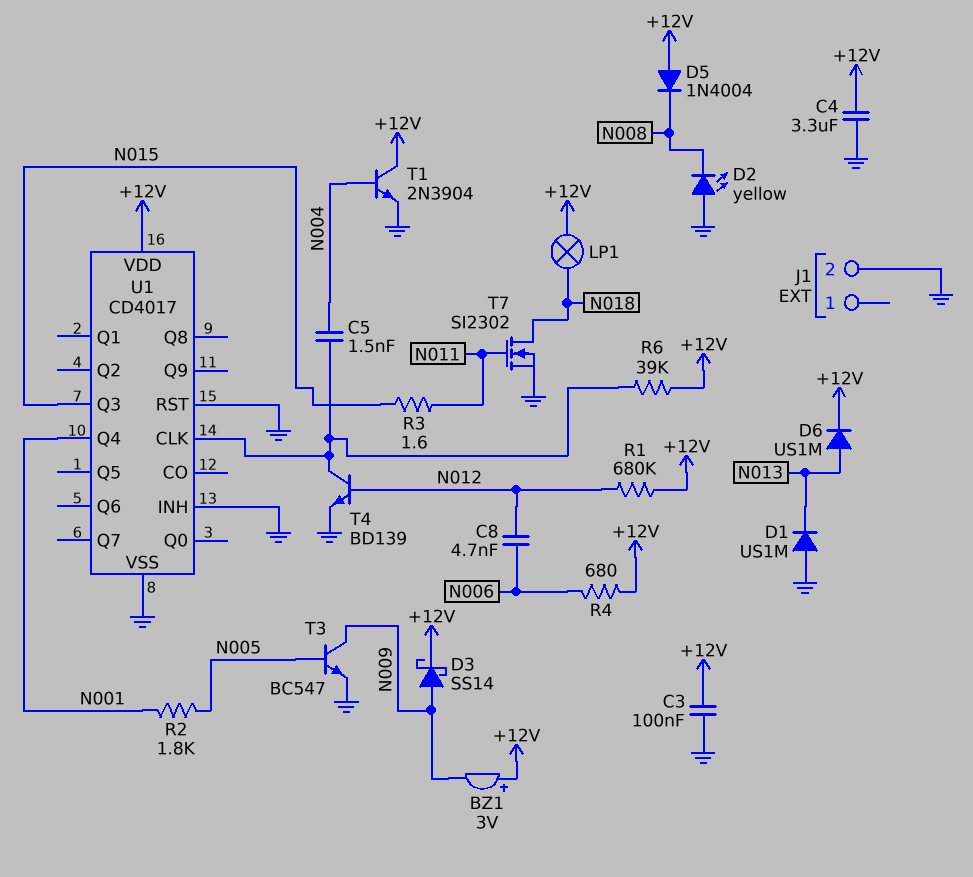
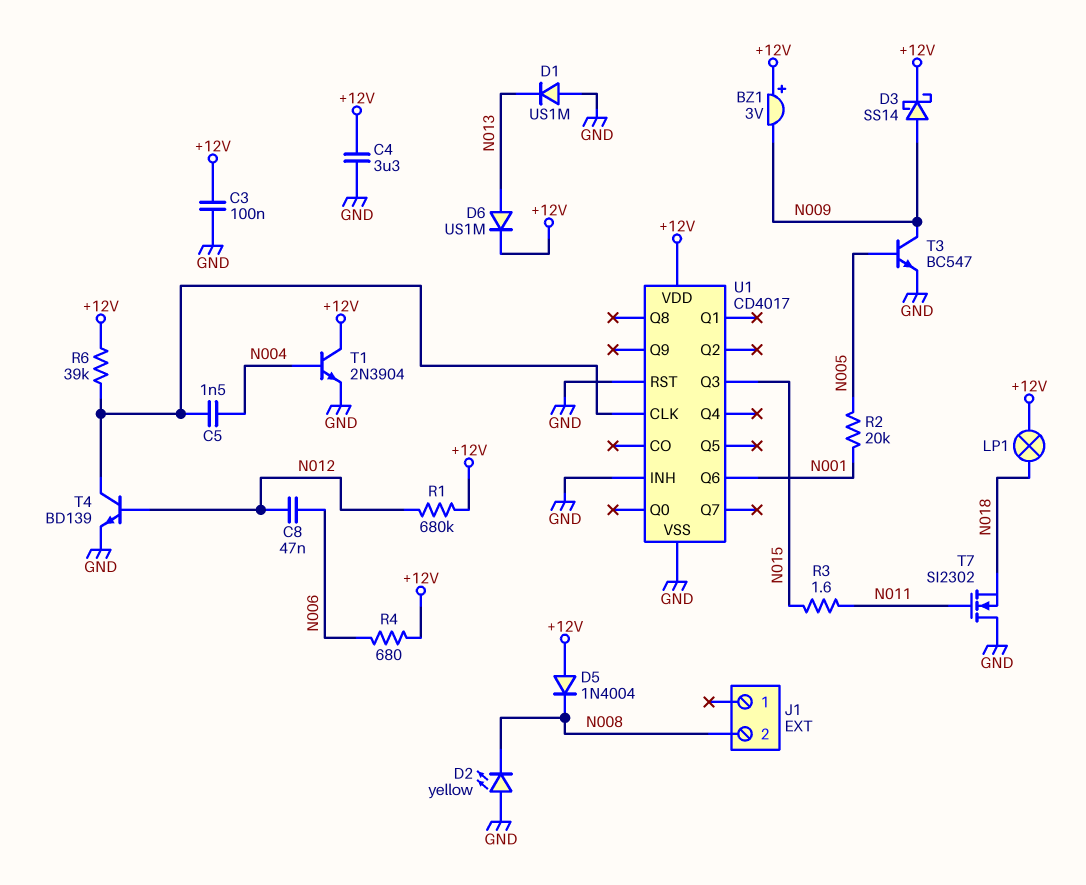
C8: 4.7nF (N006, N012) -> 47nF (N006, N012)
J1 pin 2: GND -> N008
R2: 1.8k (N001, N005) -> 20k (N001, N005)
T7: NMOS SI2302 (G N011, D N018, S GND) -> NMOS SI2302 (G N011, D GND, S N018)
U1 pin Q4: N001 -> none
U1 pin Q6: none -> N001

